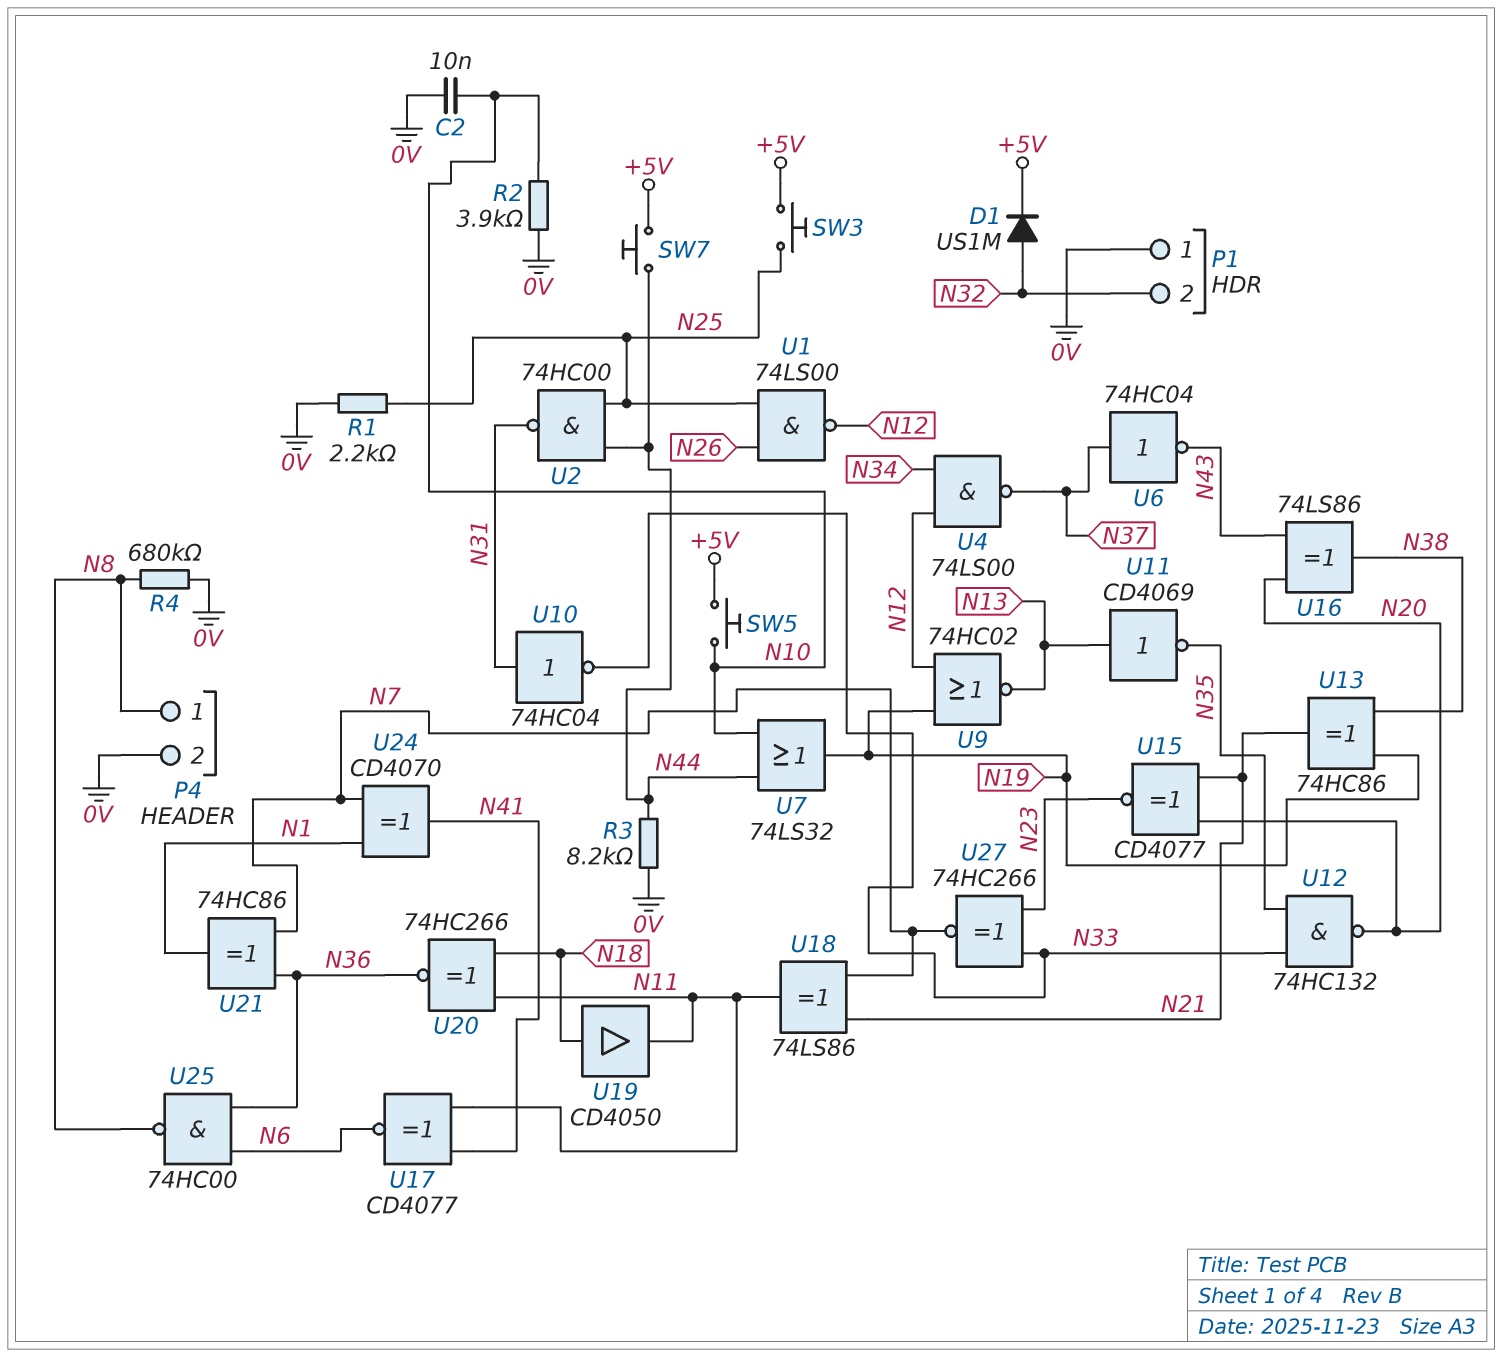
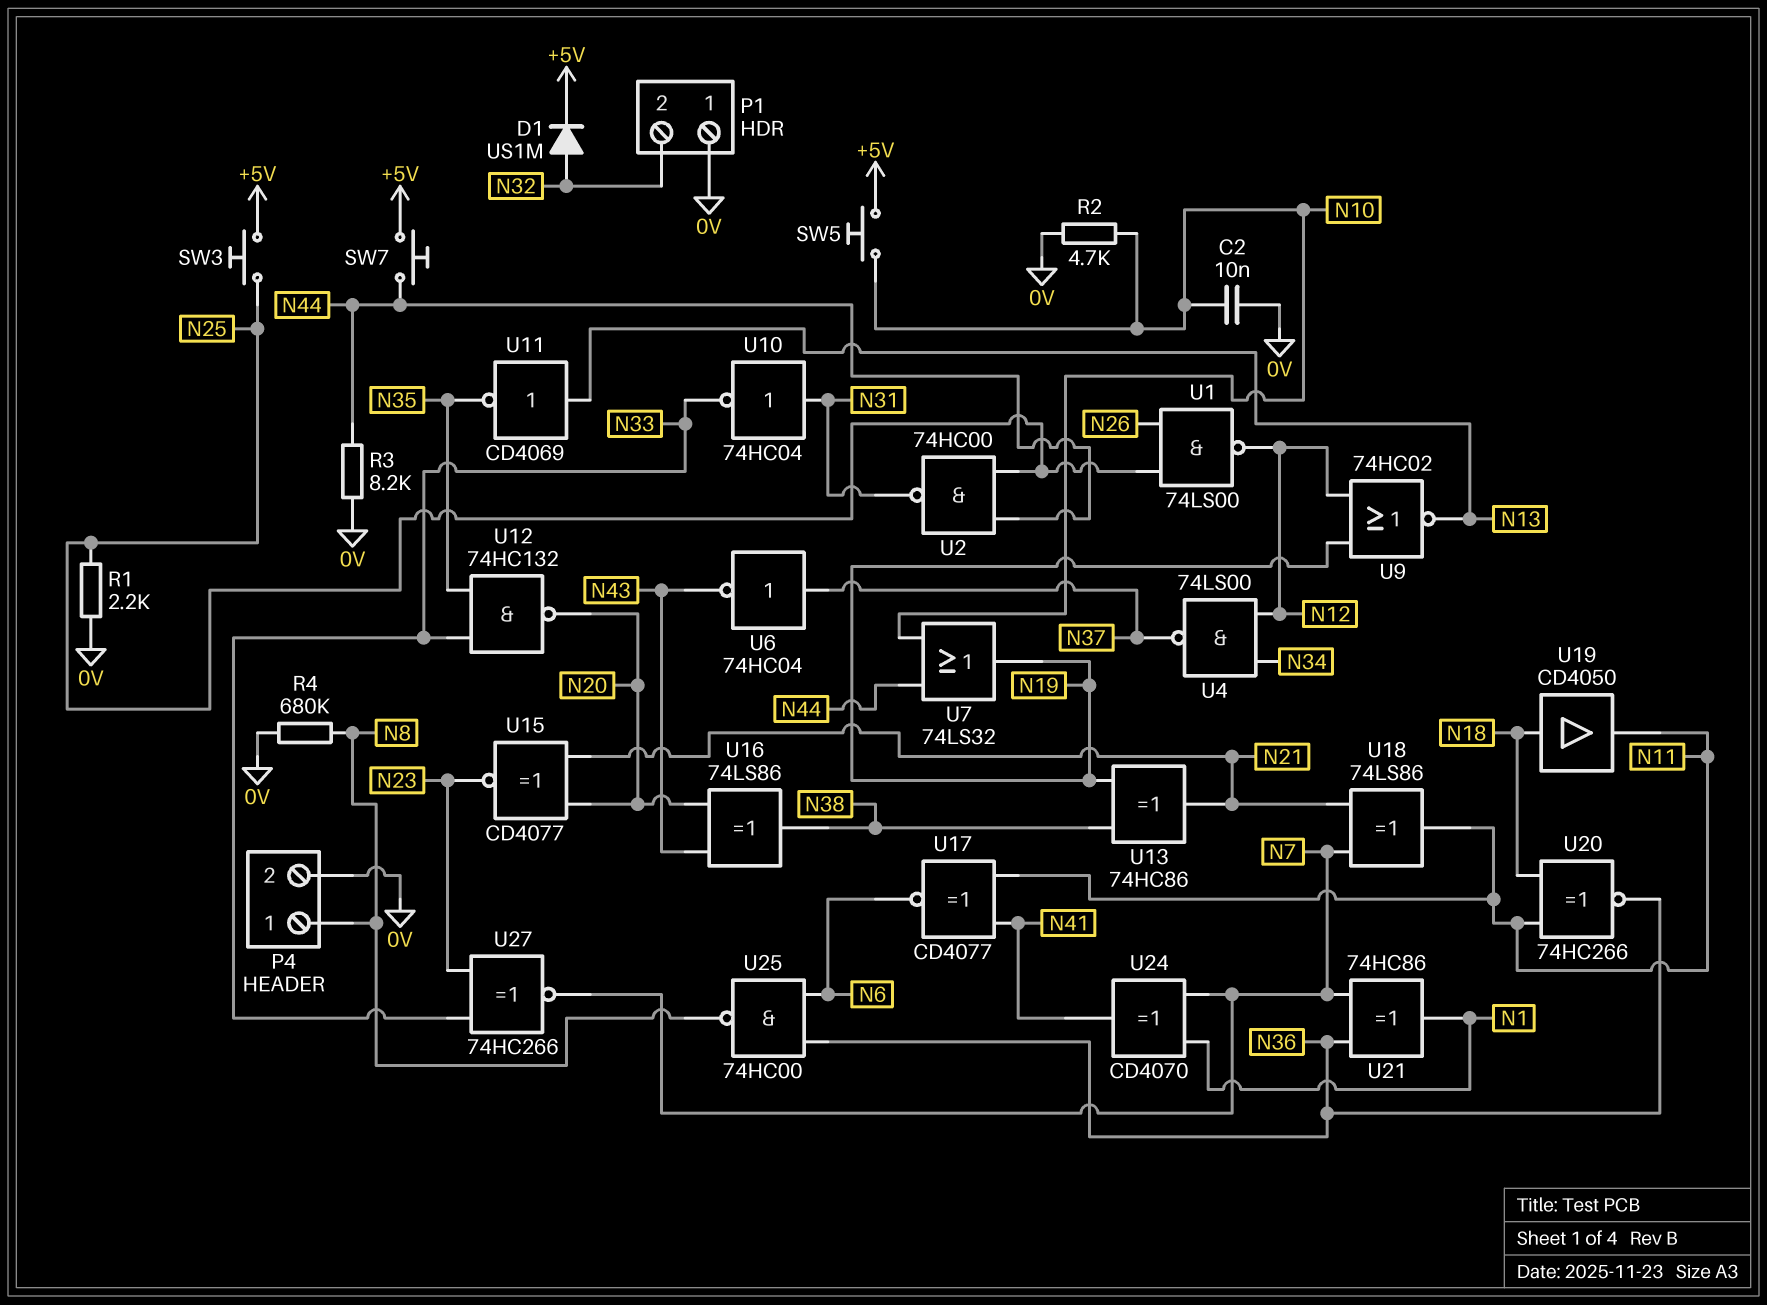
R2: 3.9k (0V, N10) -> 4.7k (0V, N10)

